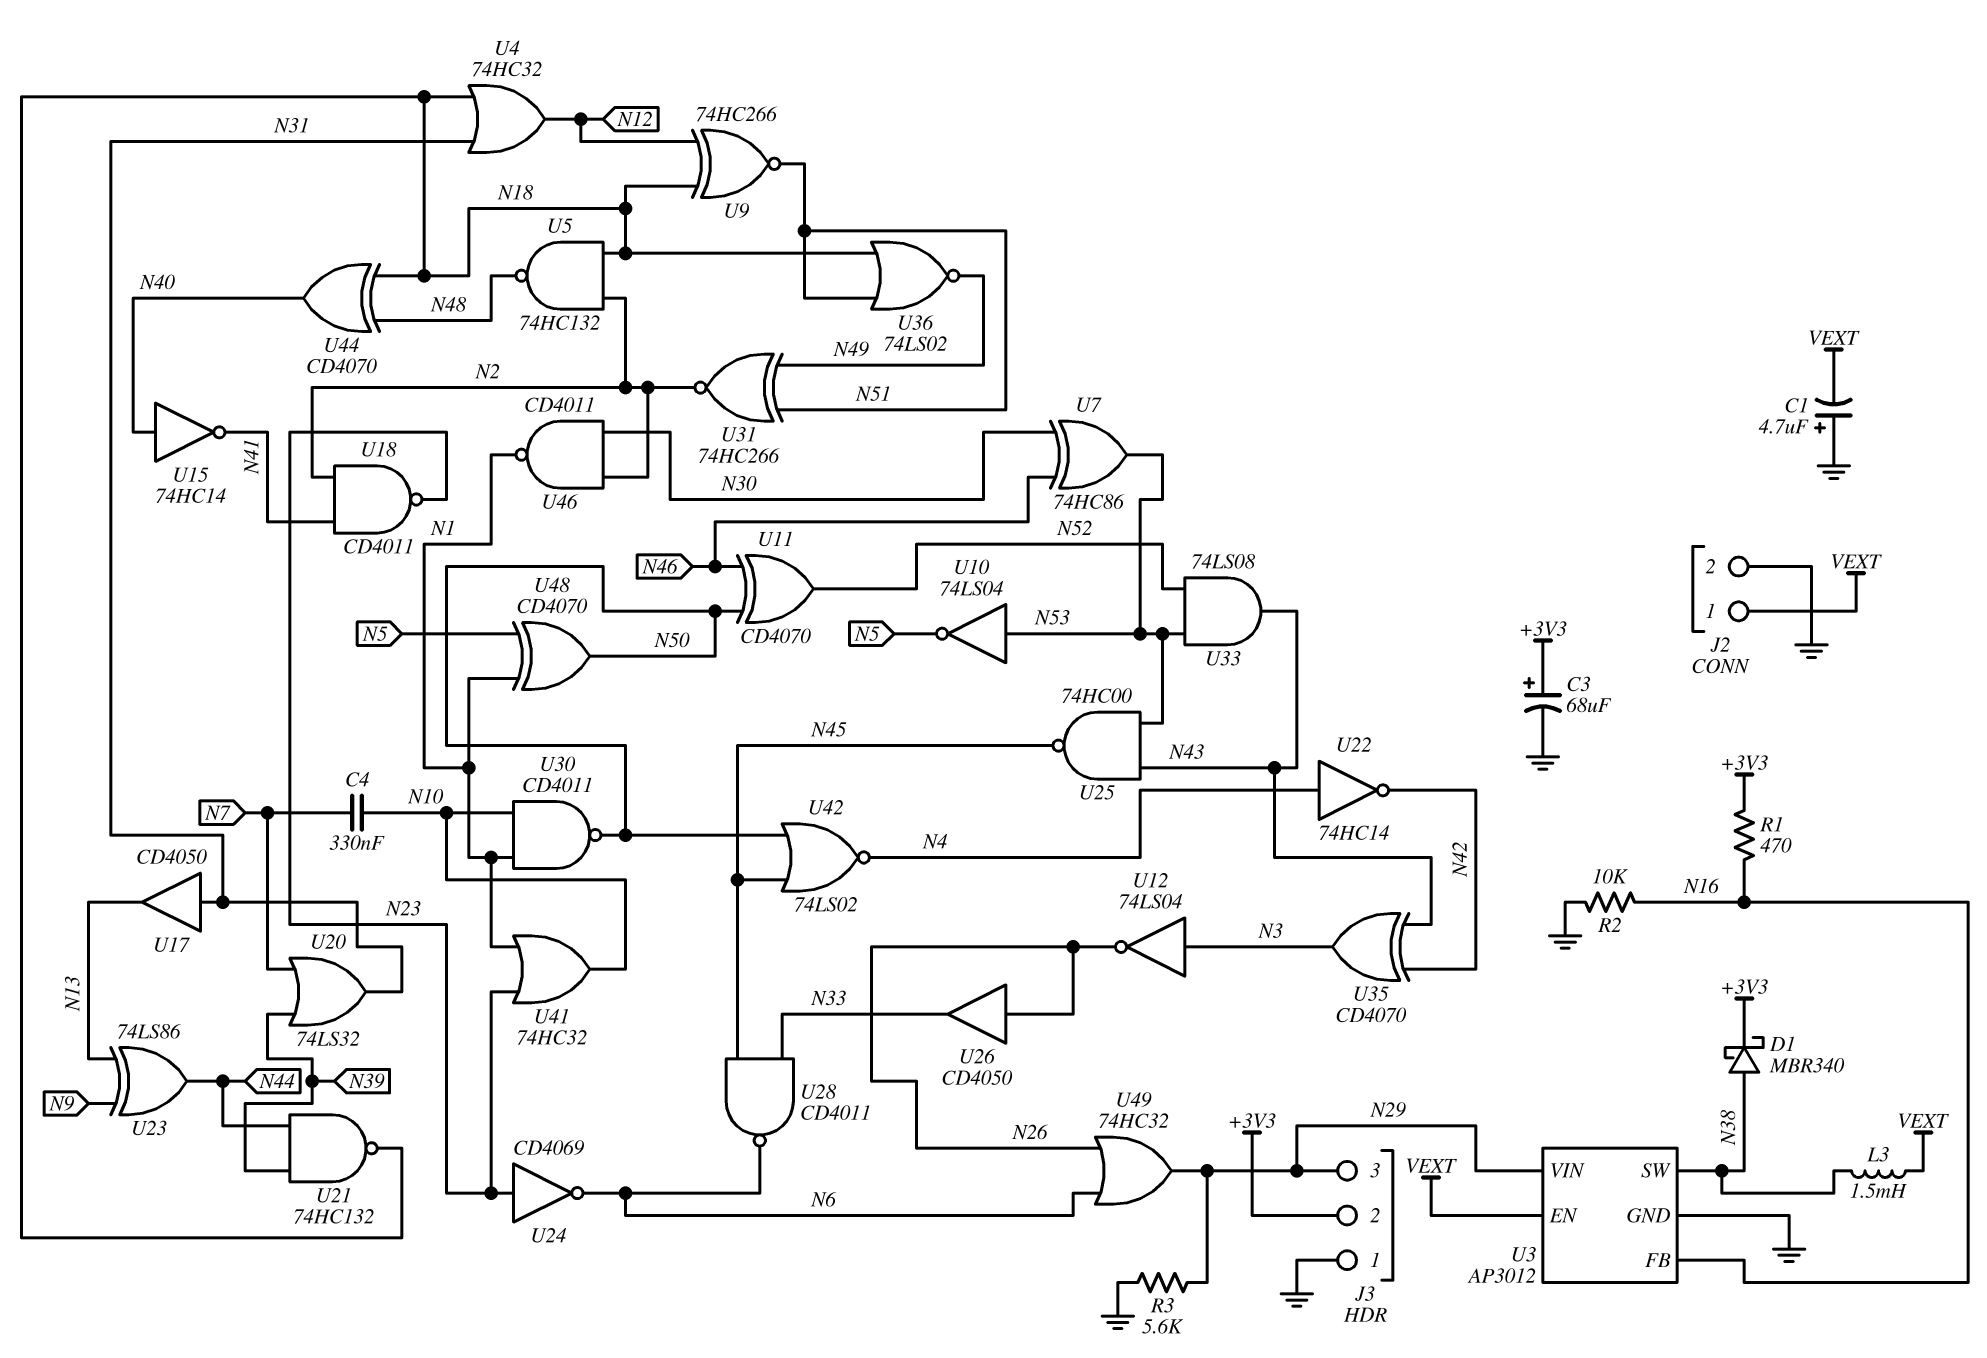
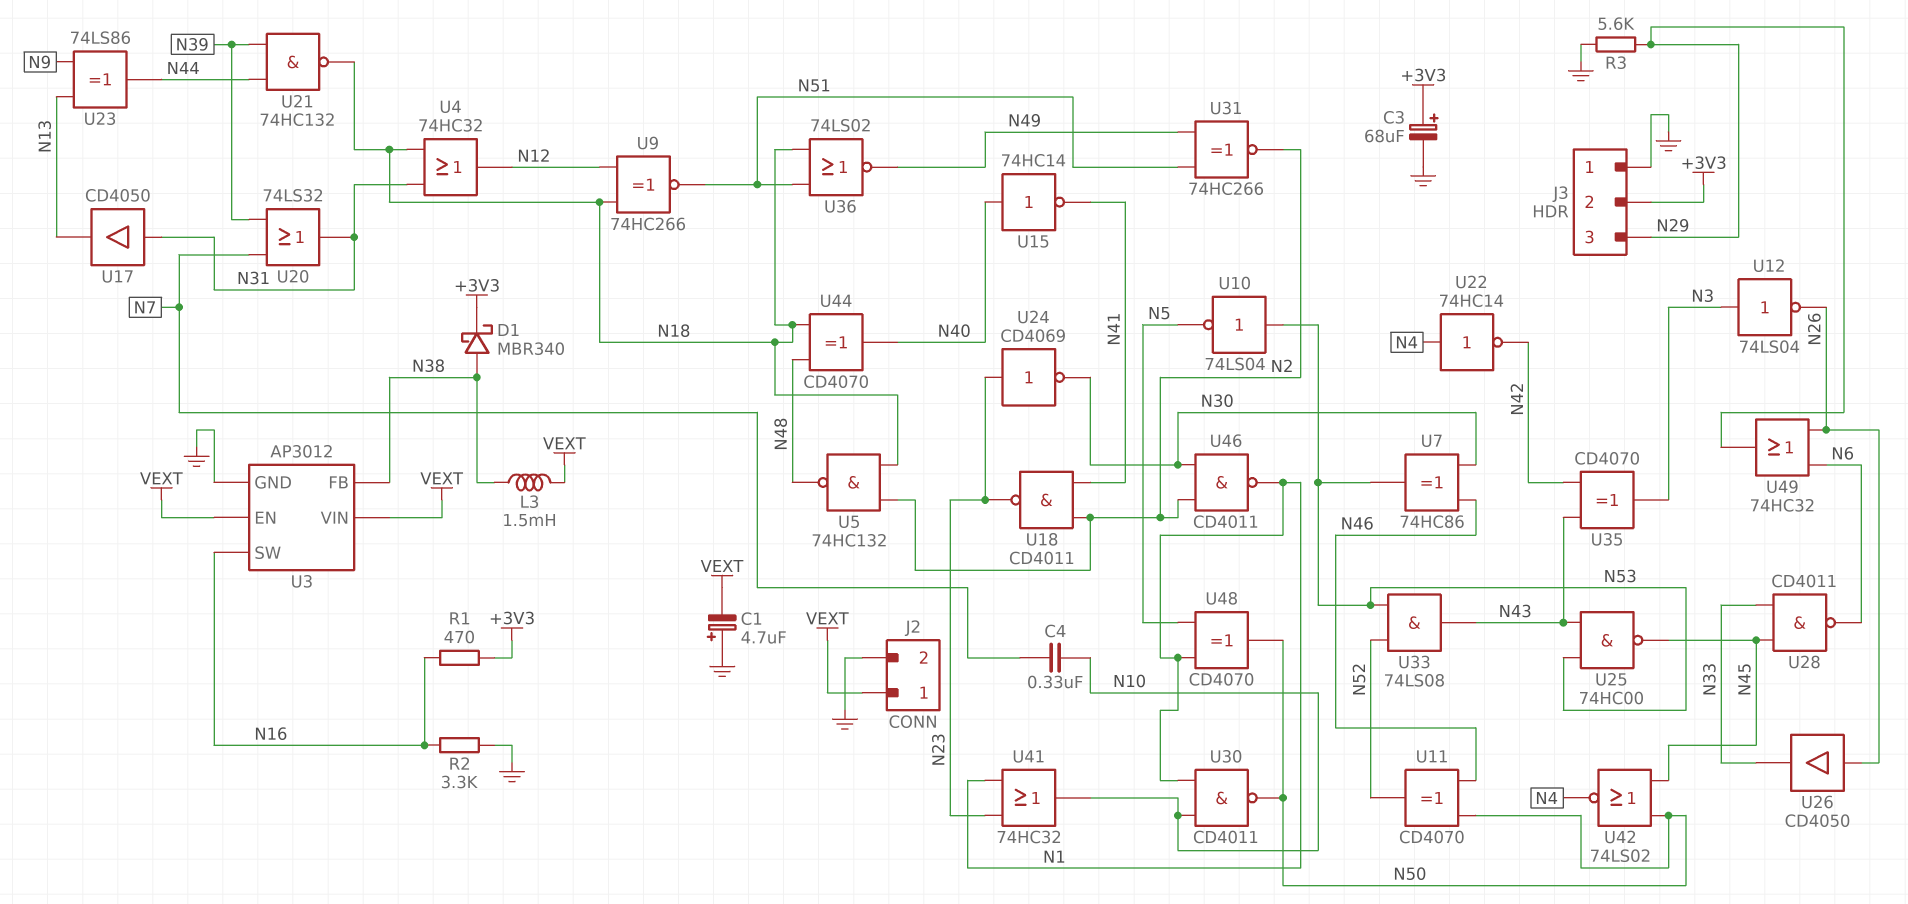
R2: 10k (GND, N16) -> 3.3k (GND, N16)
U3 pin FB: N16 -> N38
U3 pin SW: N38 -> N16
U3 pin VIN: N29 -> VEXT
U24: NOT CD4069 (in N23, out N6) -> NOT CD4069 (in N23, out N30)

